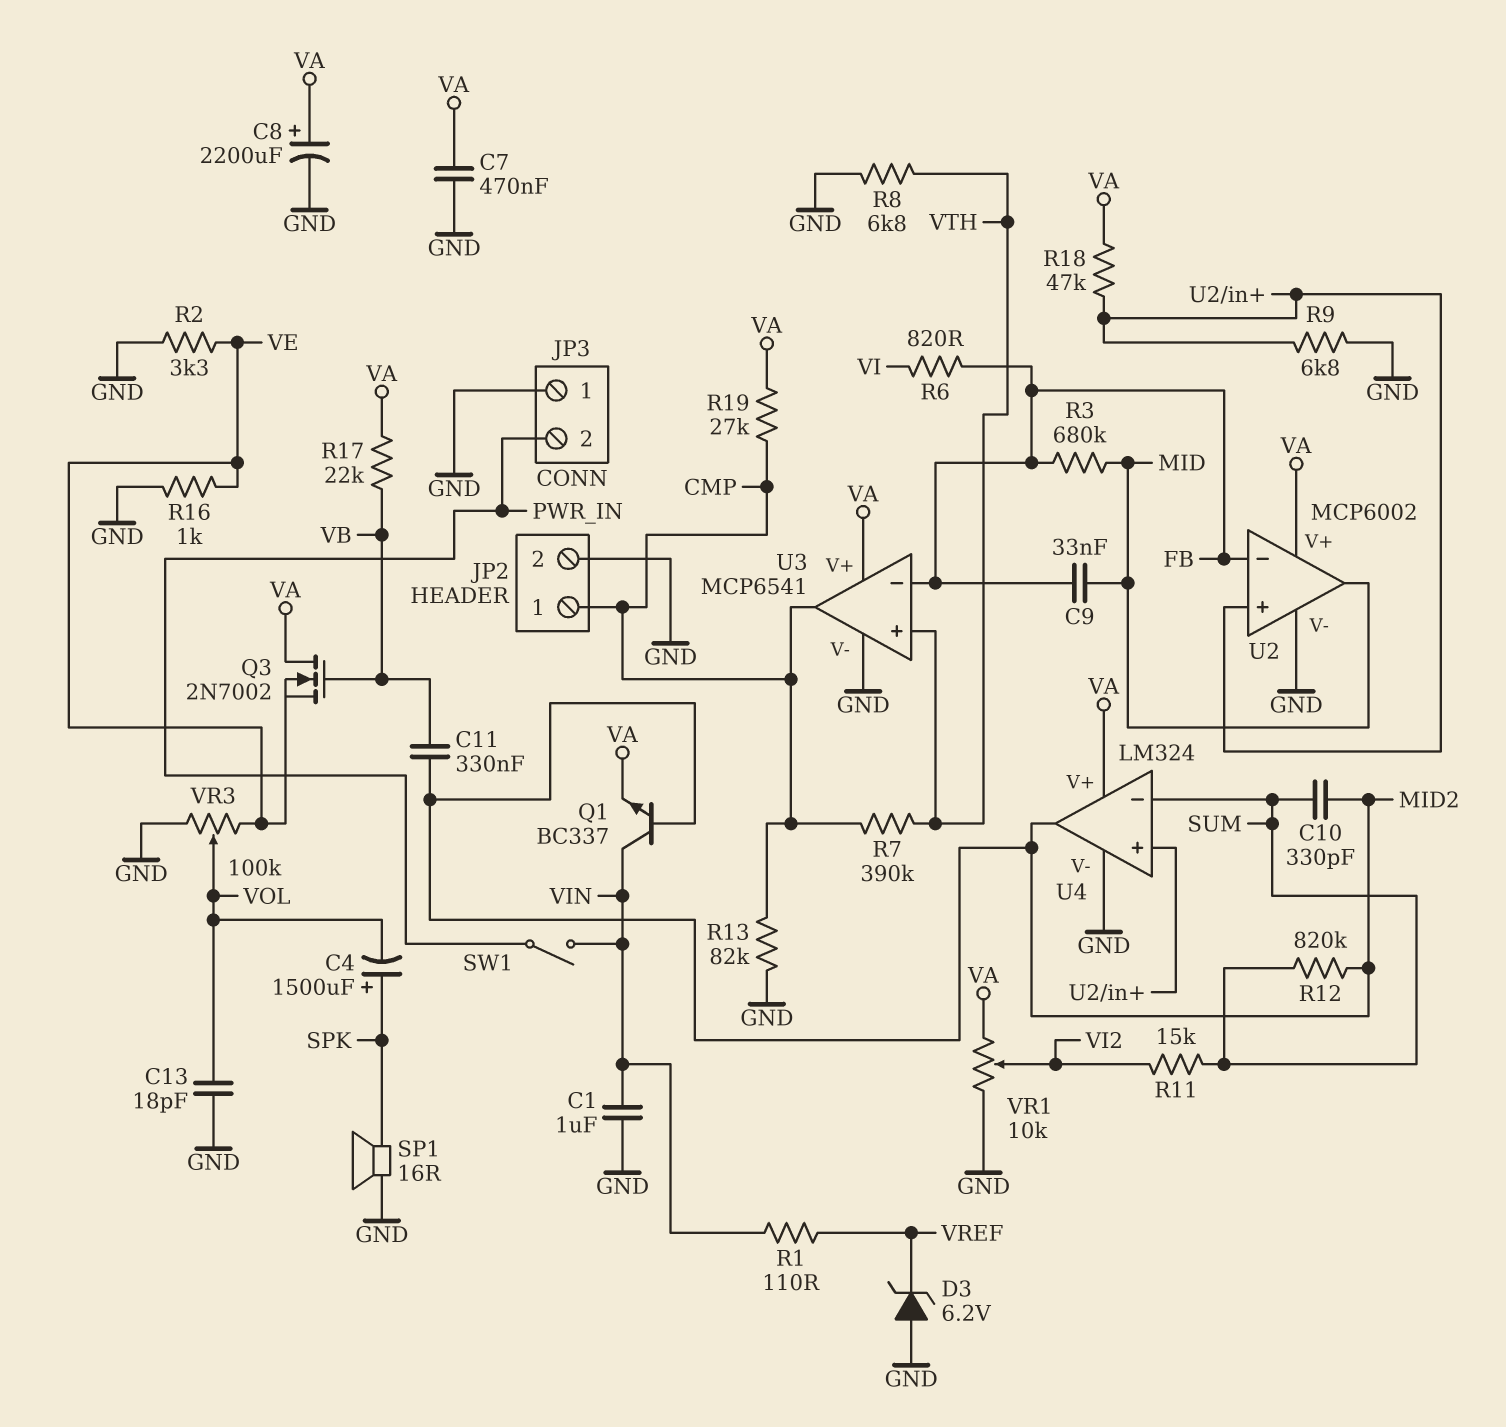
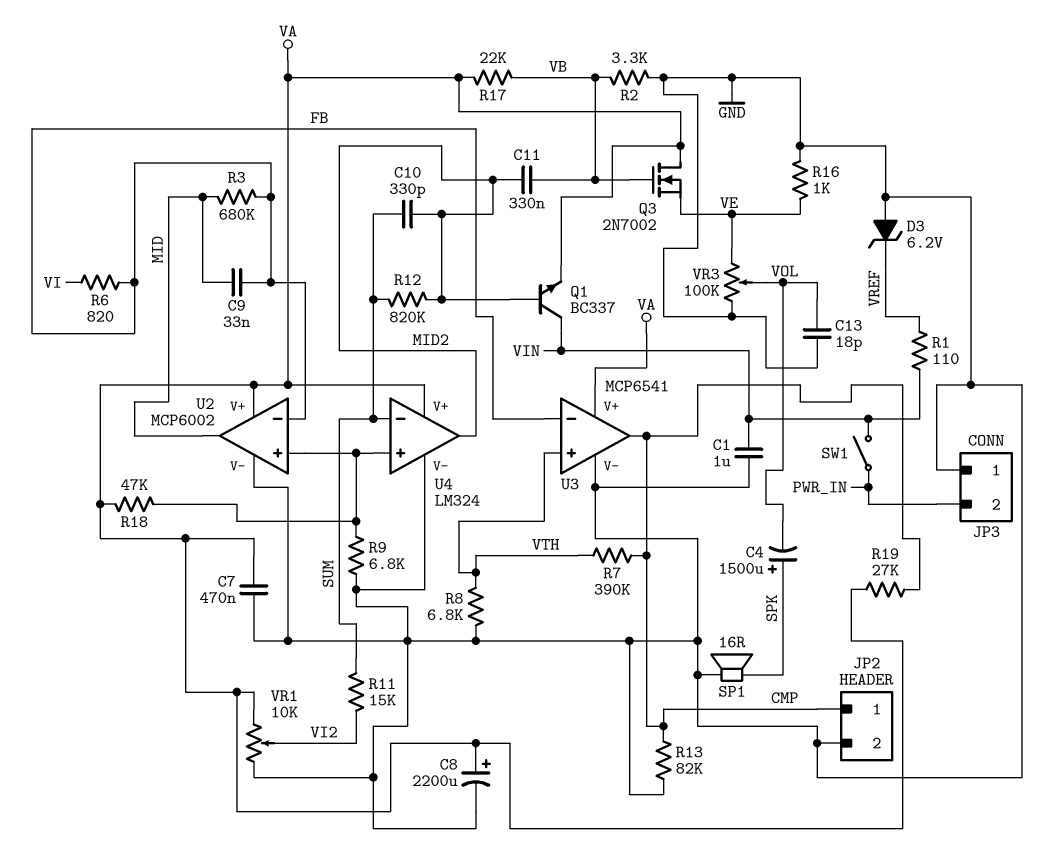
R2: 3.3k (GND, VE) -> 3.3k (GND, VB)

